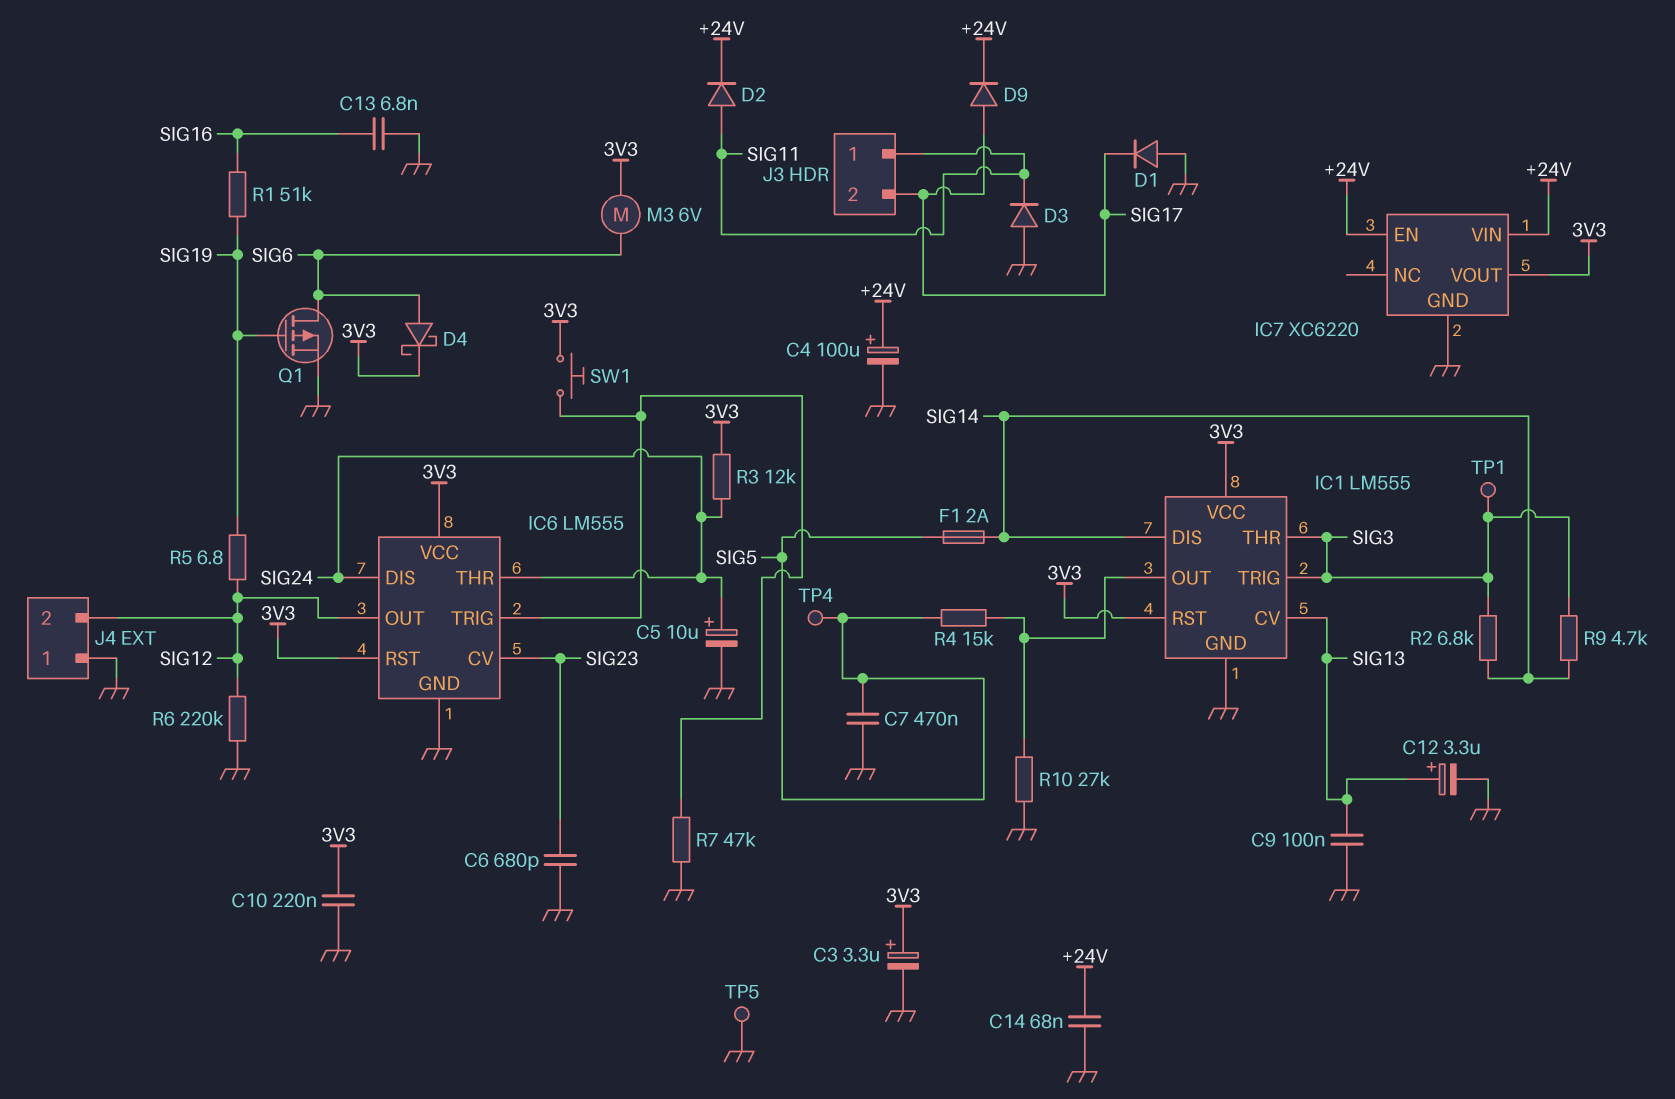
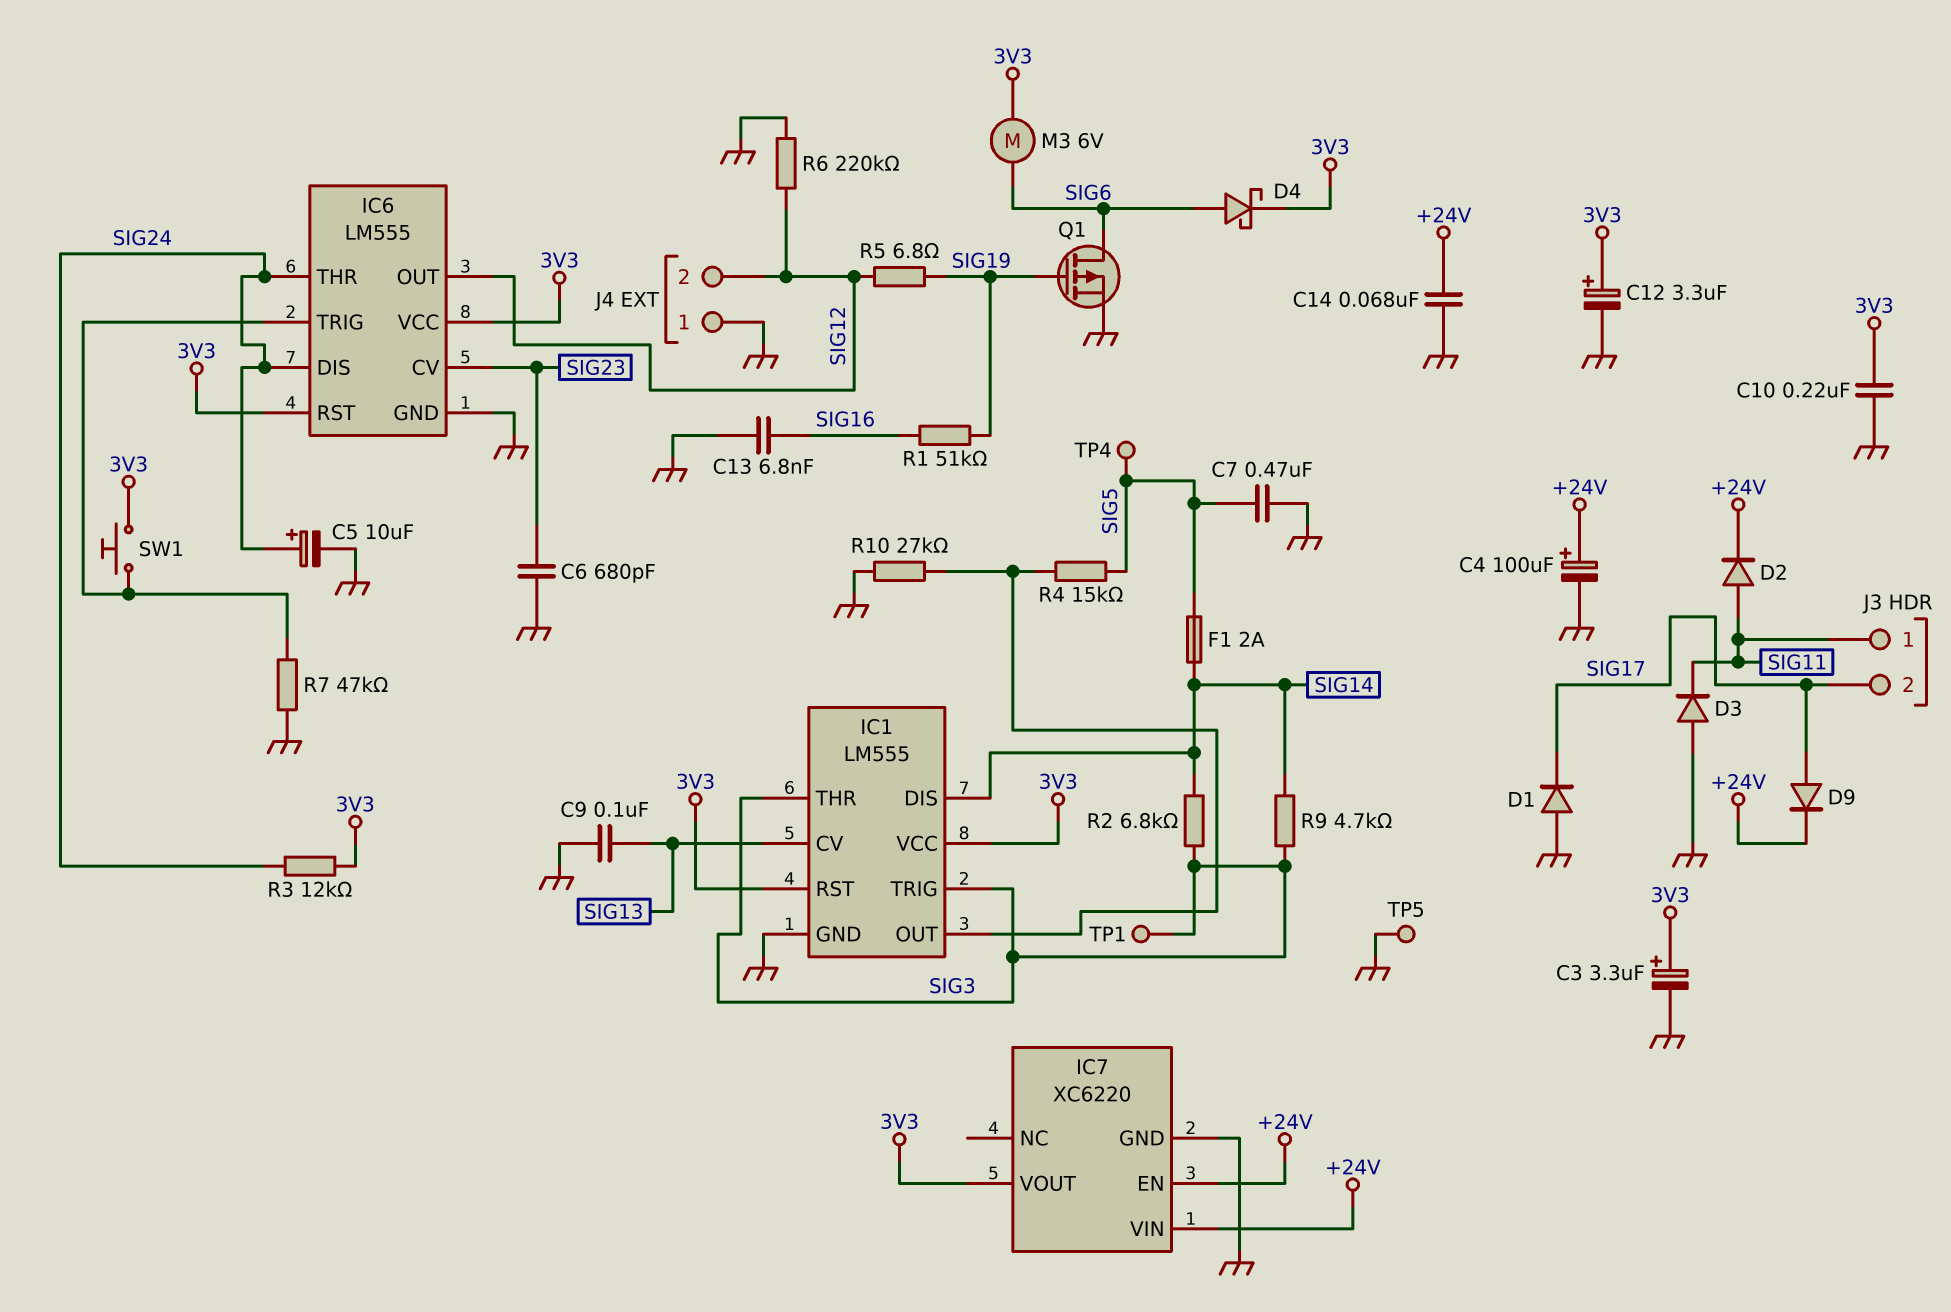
C12: 3.3uF (plus SIG13, minus GND) -> 3.3uF (plus 3V3, minus GND)

